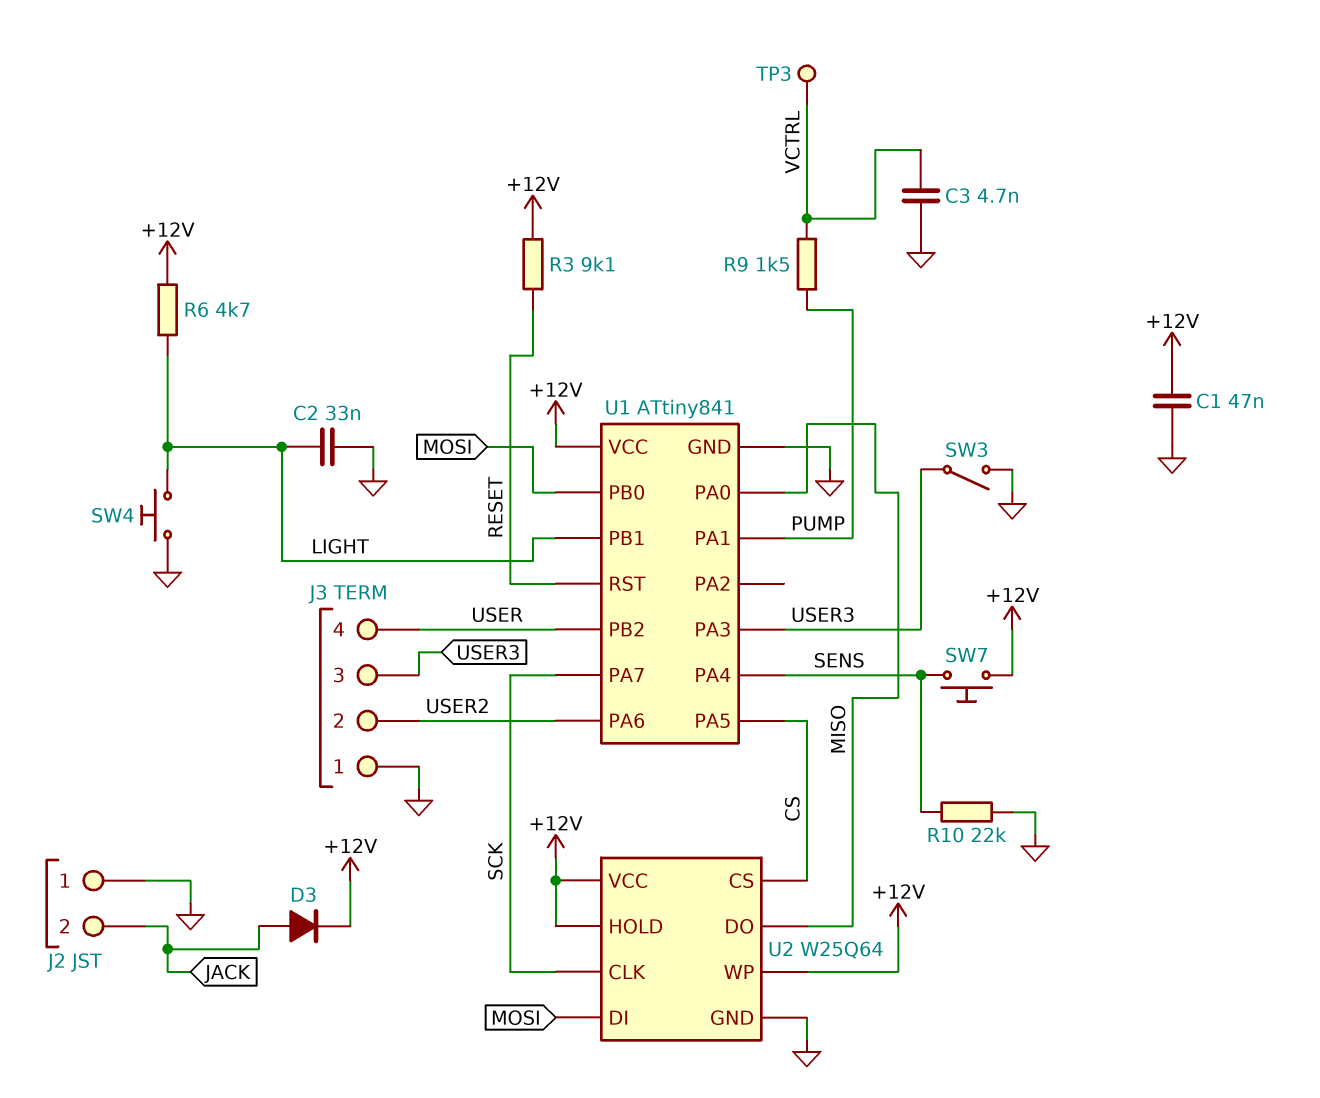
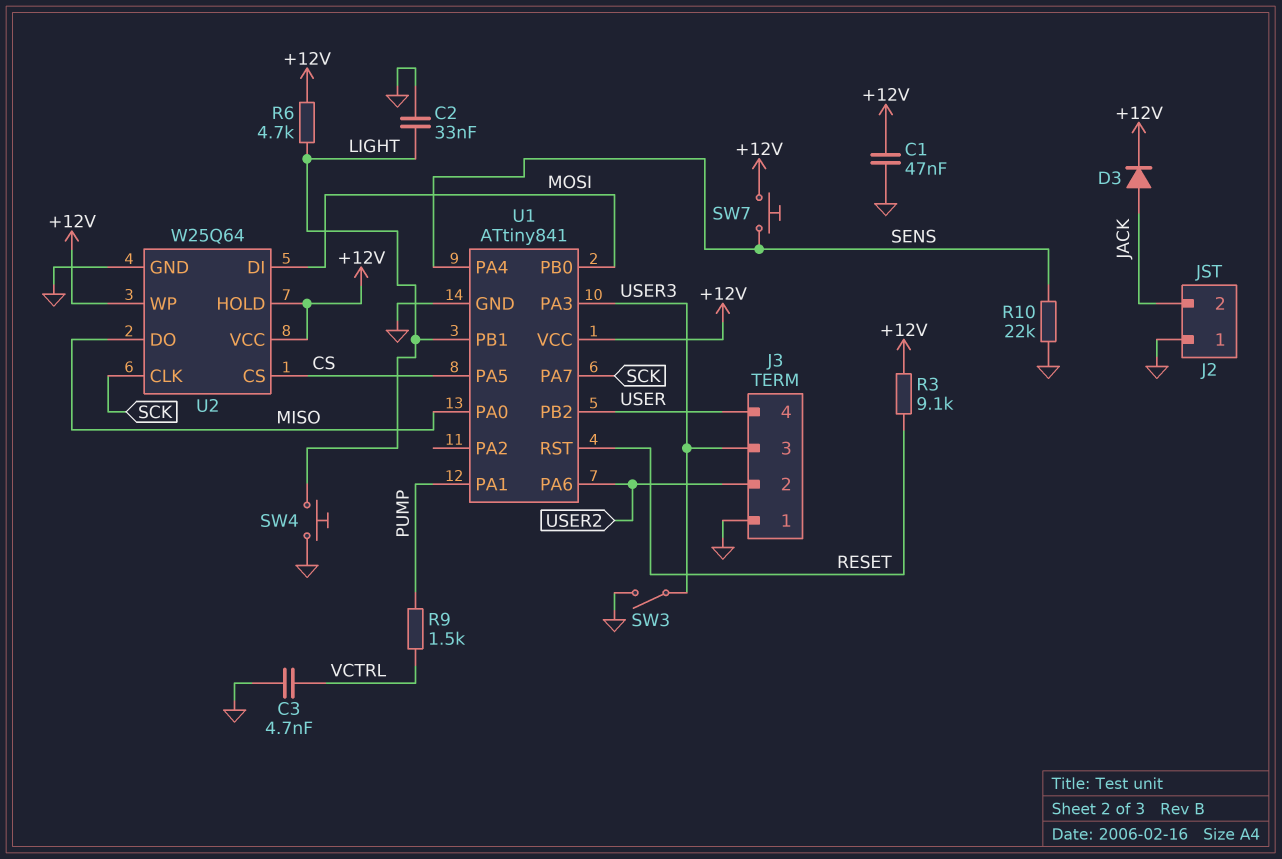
TP3: test point (VCTRL) -> none

